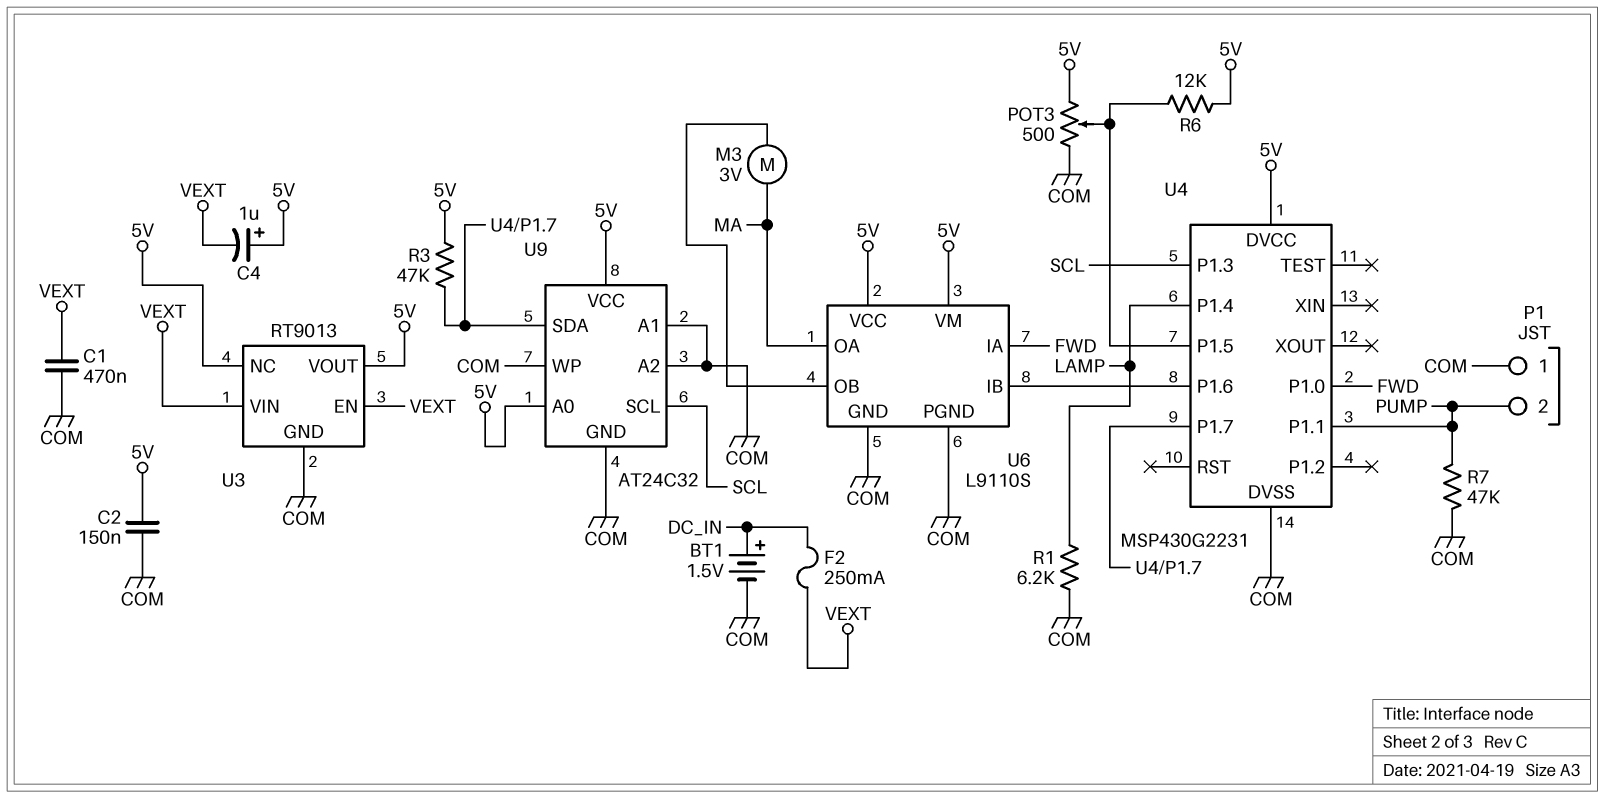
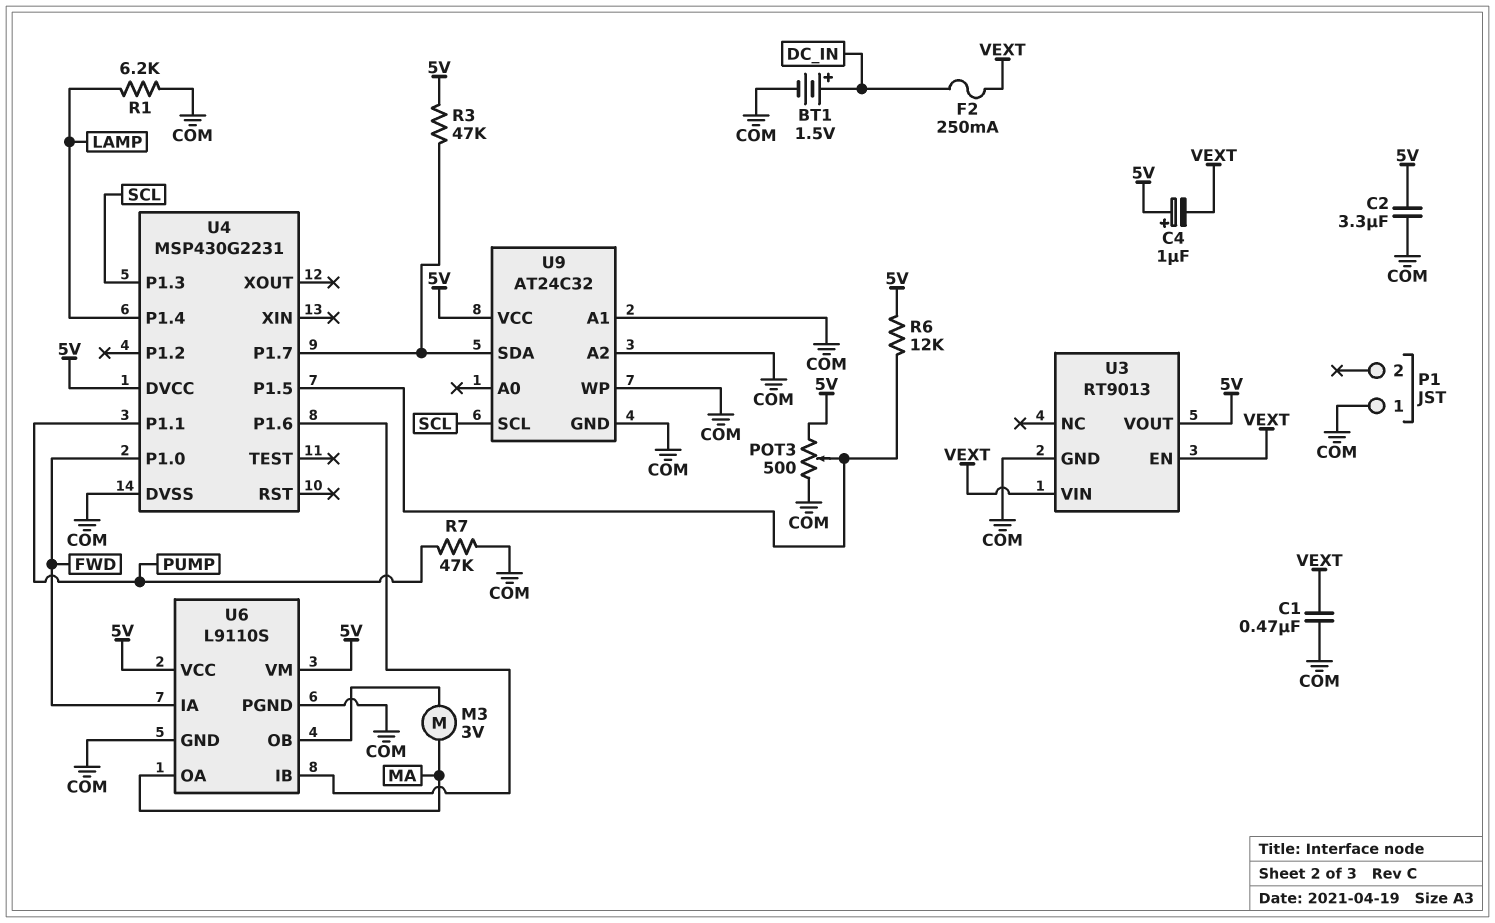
C2: 150nF (5V, COM) -> 3.3uF (5V, COM)
P1 pin 2: PUMP -> none
U3 pin NC: 5V -> none
U9 pin A0: 5V -> none

